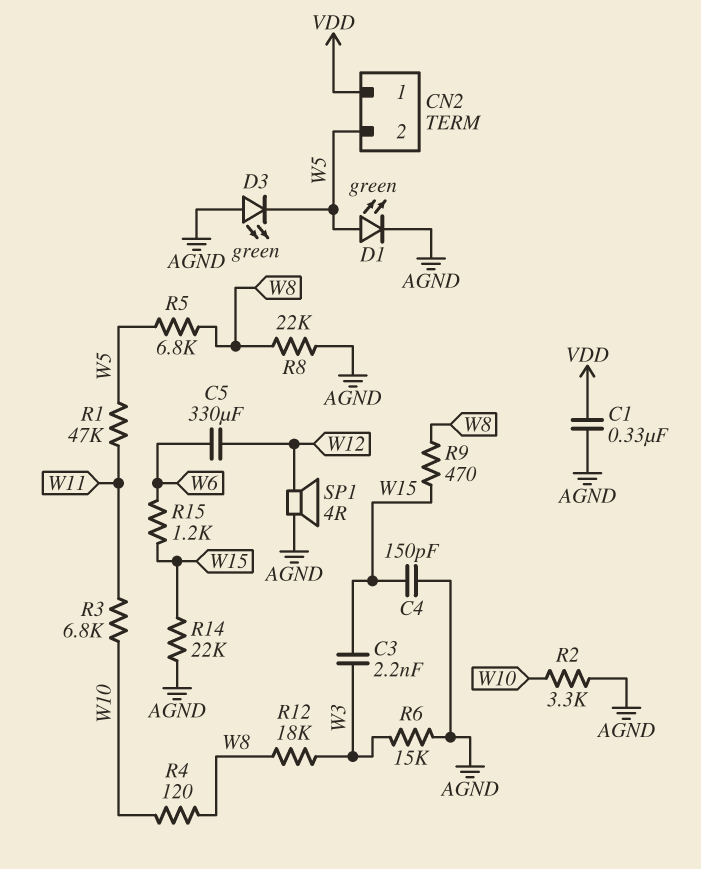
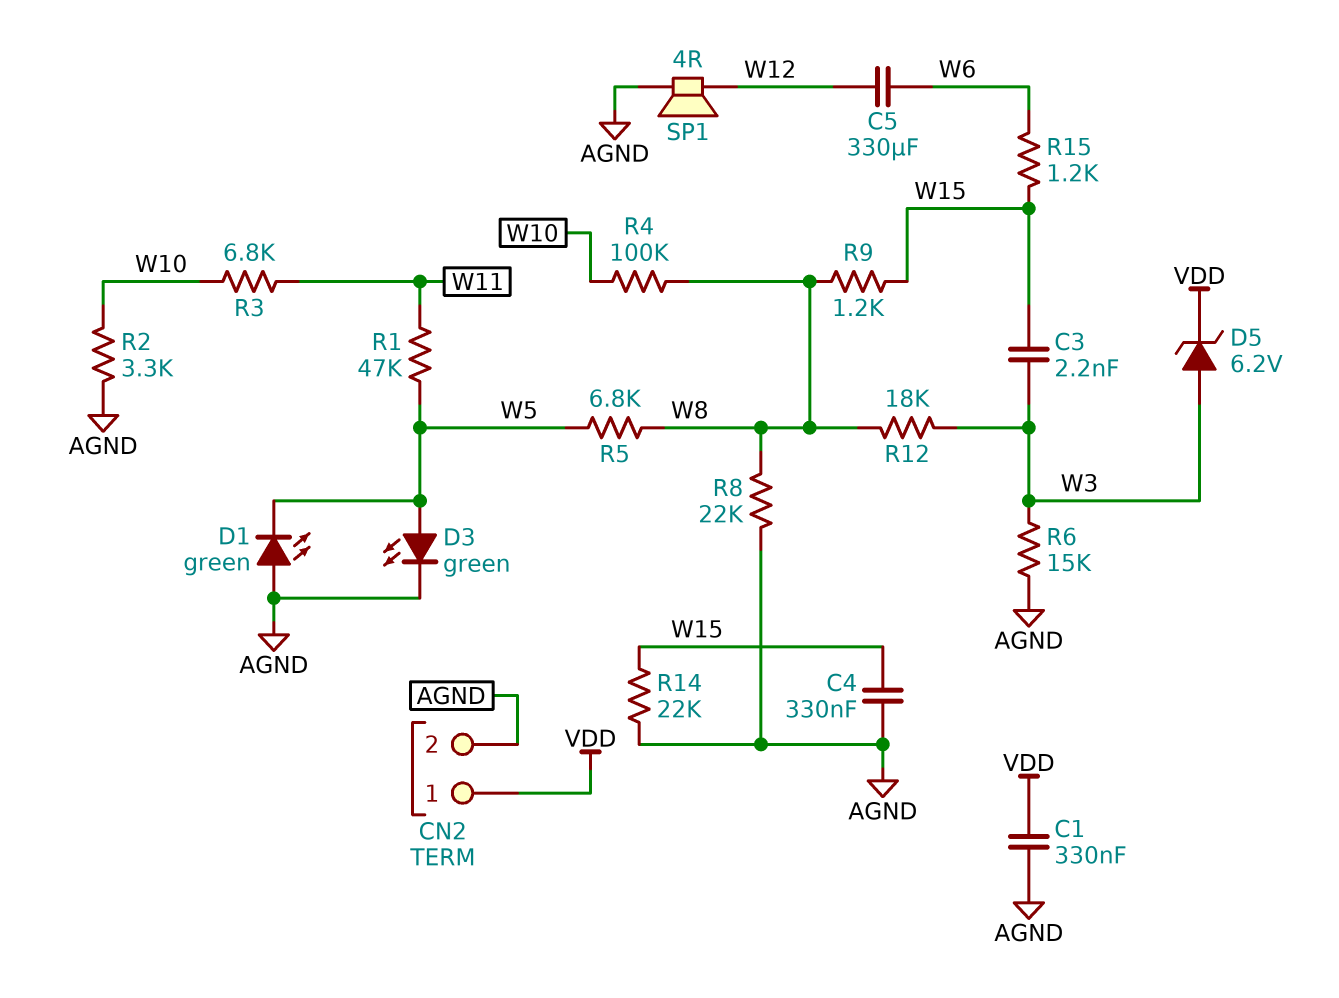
C4: 150pF (AGND, W15) -> 330nF (AGND, W15)
CN2 pin 2: W5 -> AGND
D1: LED green (A W5, K AGND) -> LED green (A AGND, K W5)
D3: LED green (A AGND, K W5) -> LED green (A W5, K AGND)
D5: none -> zener 6.2V (A W3, K VDD)
R4: 120 (W8, W10) -> 100k (W8, W10)
R9: 470 (W8, W15) -> 1.2k (W8, W15)

